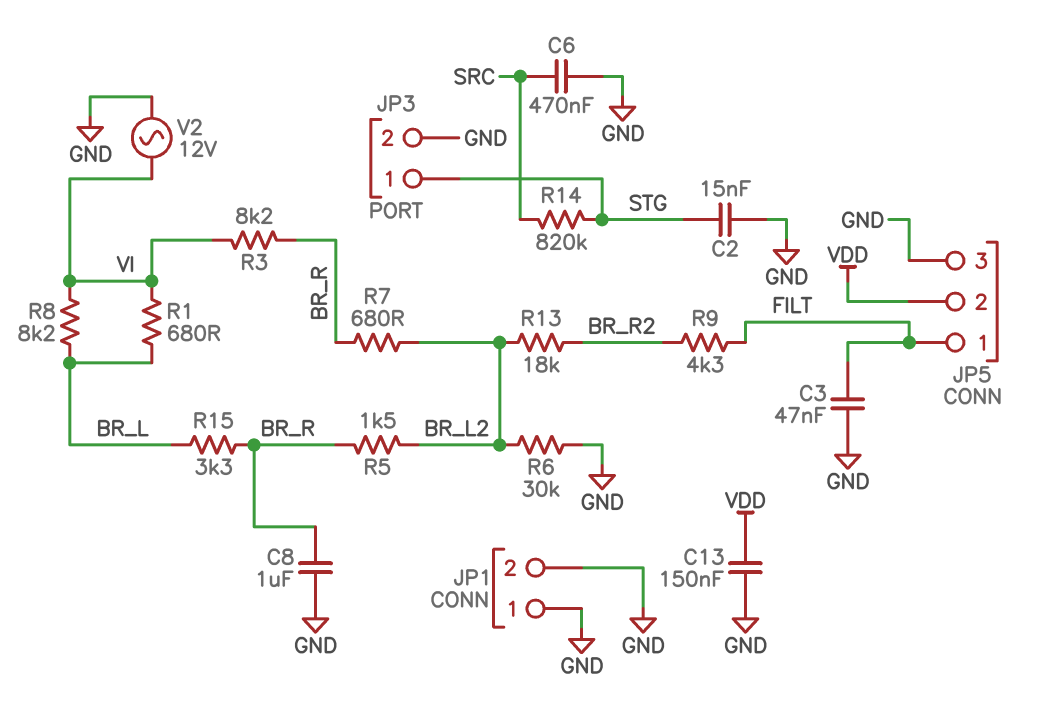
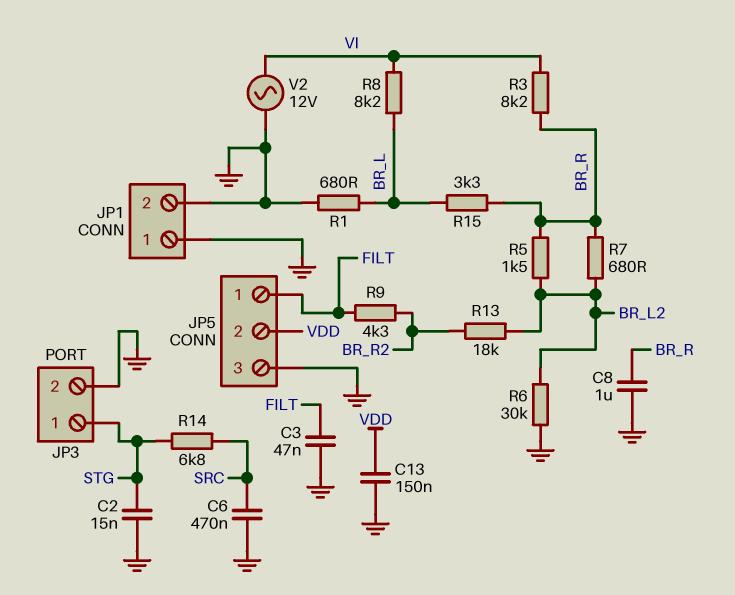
R1: 680 (BR_L, VI) -> 680 (BR_L, GND)
R14: 820k (SRC, STG) -> 6.8k (SRC, STG)

